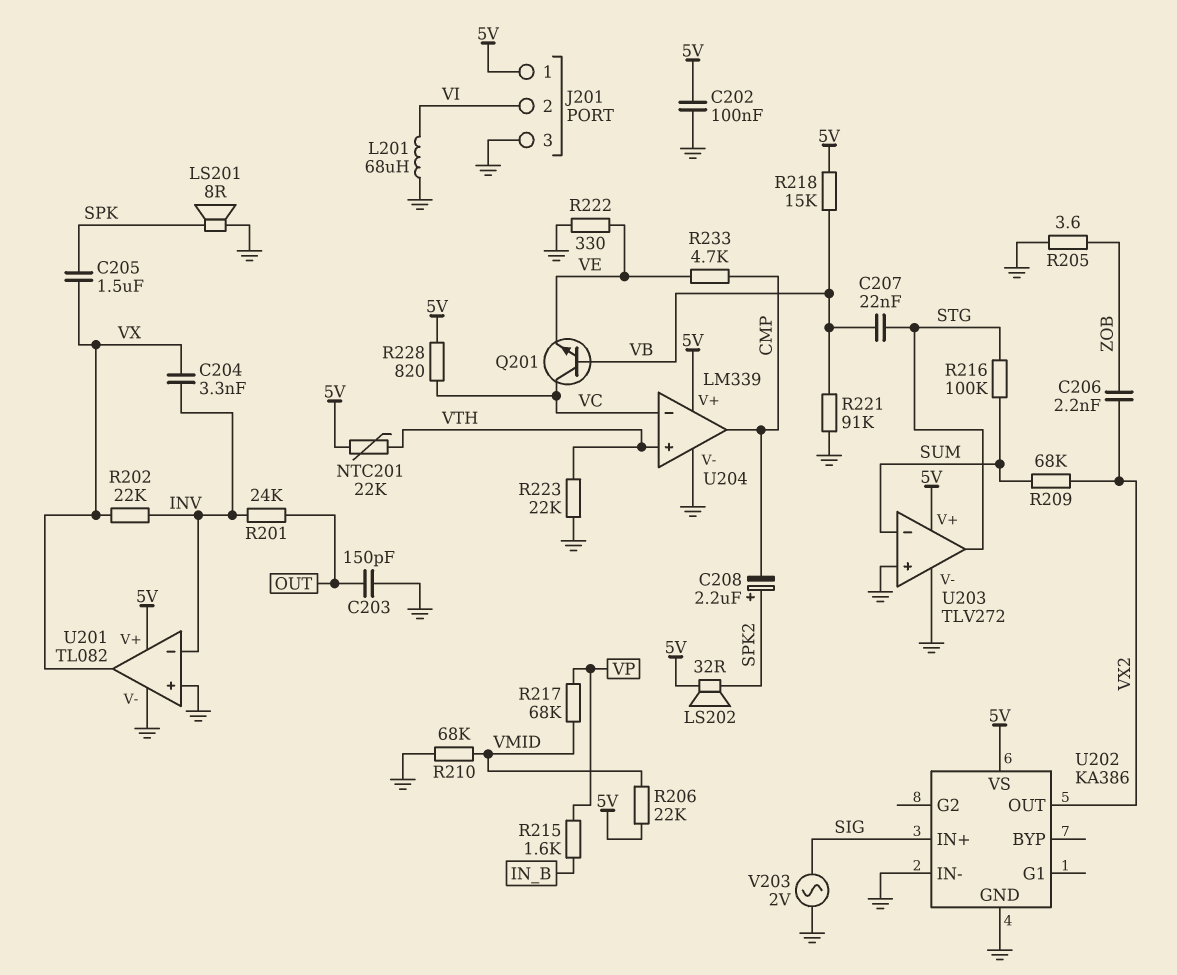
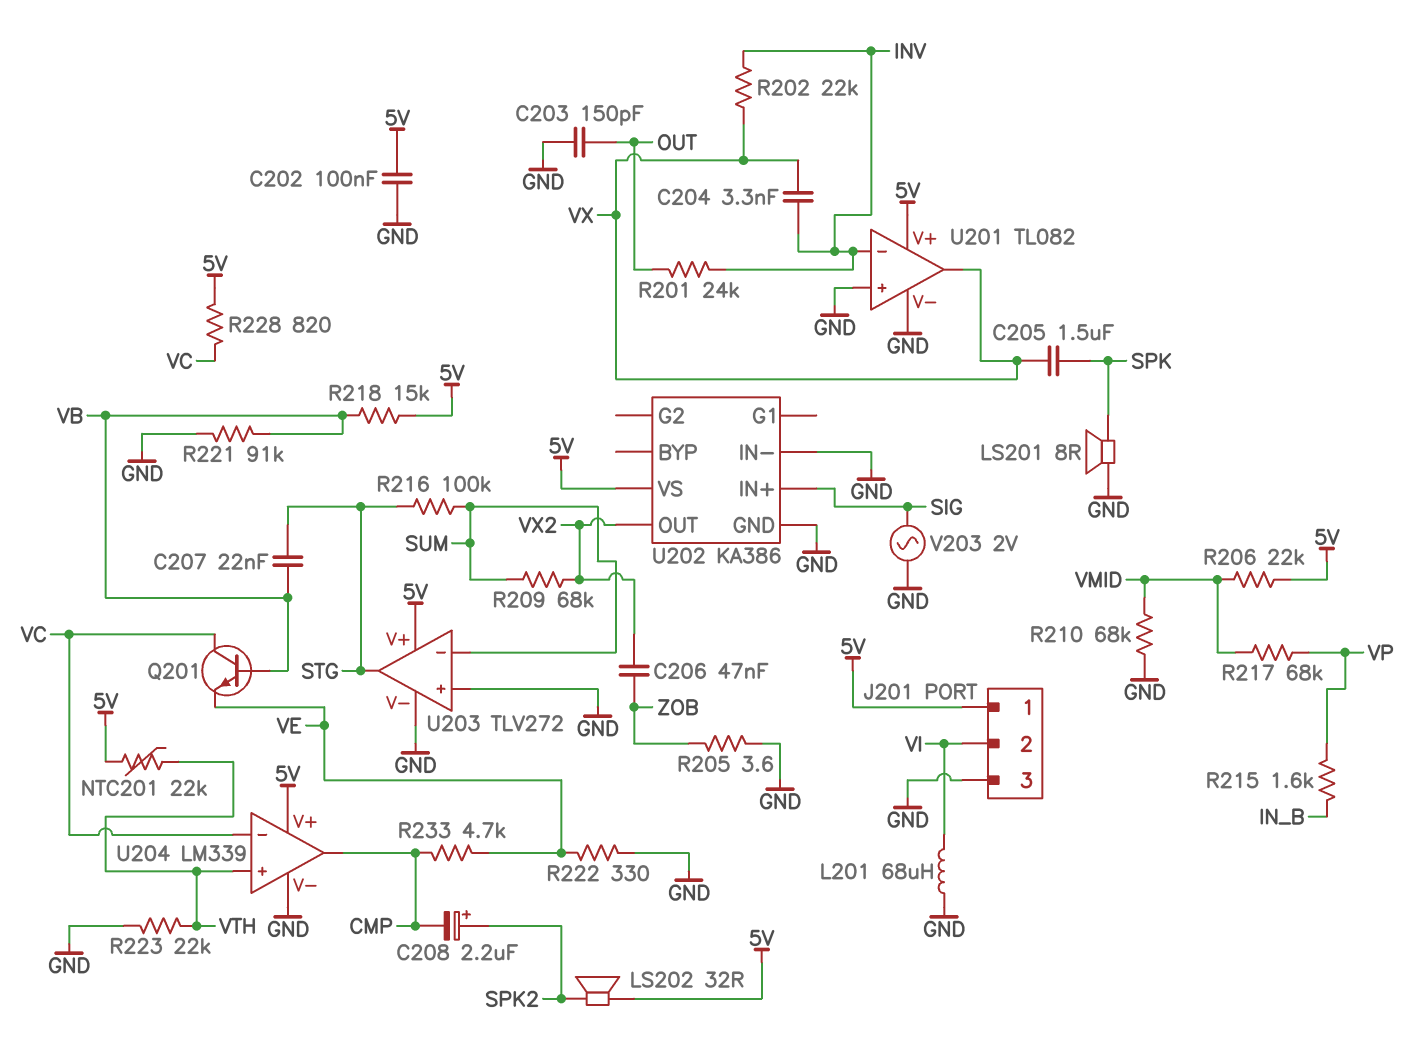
C206: 2.2nF (VX2, ZOB) -> 47nF (VX2, ZOB)

